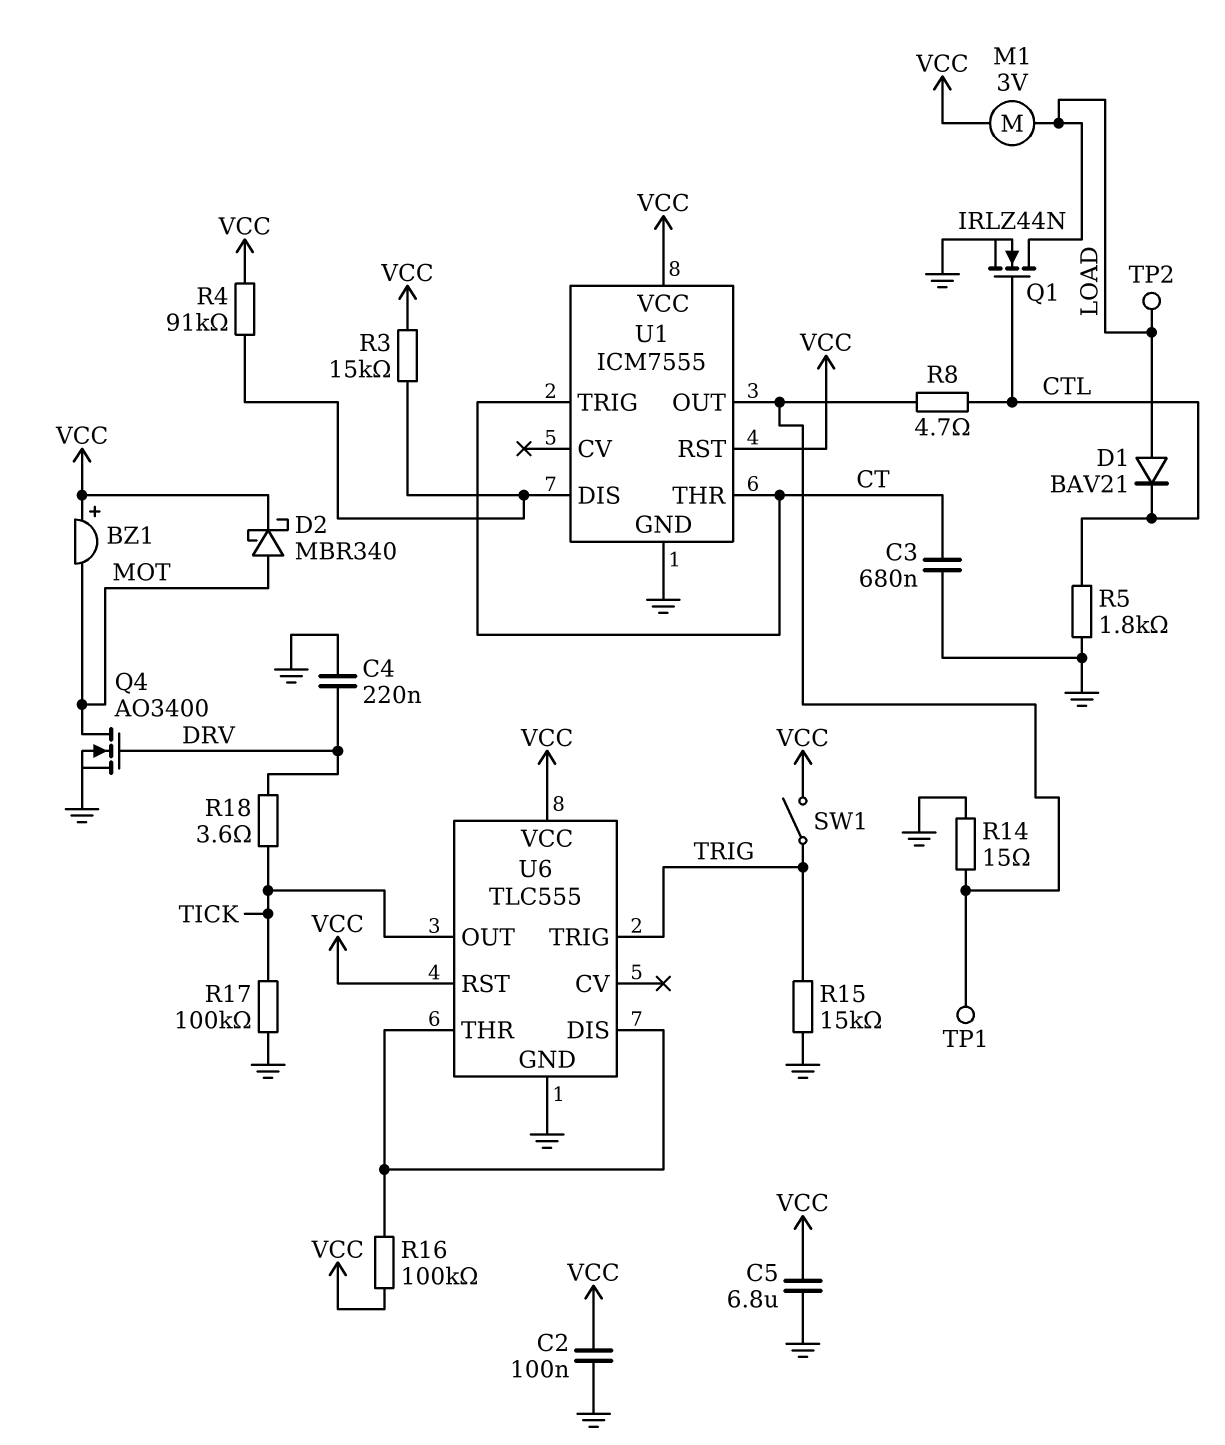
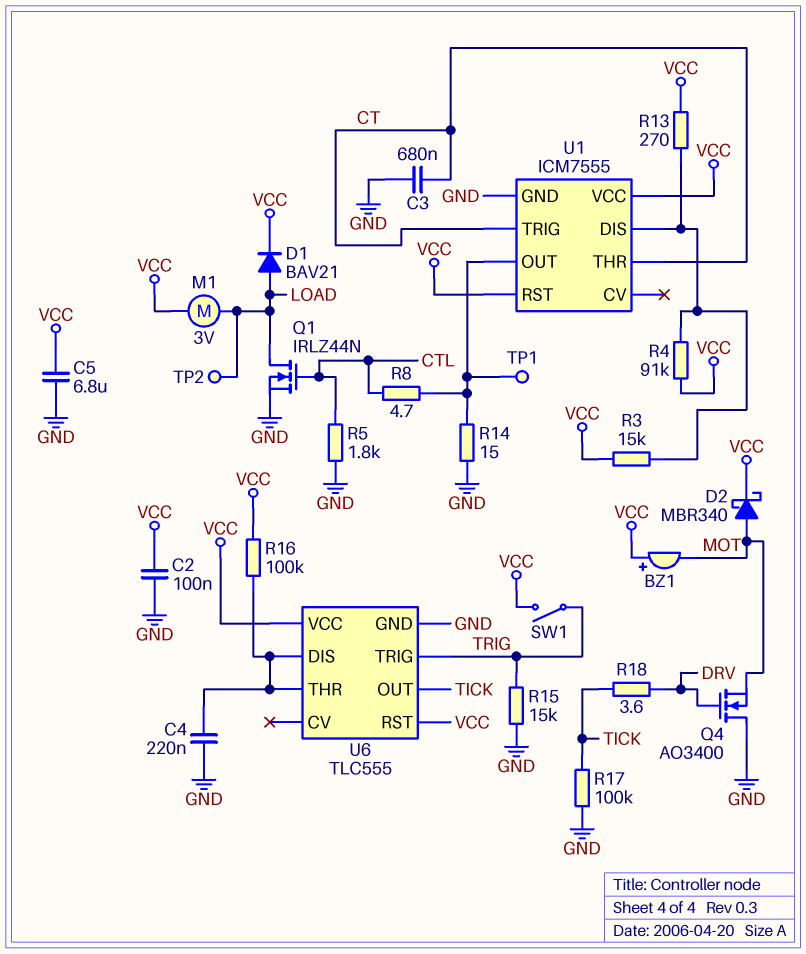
C4: 220nF (DRV, GND) -> 220nF (GND, U6/DIS)
D1: diode BAV21 (A LOAD, K CTL) -> diode BAV21 (A LOAD, K VCC)
Q4: NMOS AO3400 (G DRV, D MOT, S GND) -> NMOS AO3400 (G DRV, D GND, S MOT)
R13: none -> 270 (U1/DIS, VCC)

